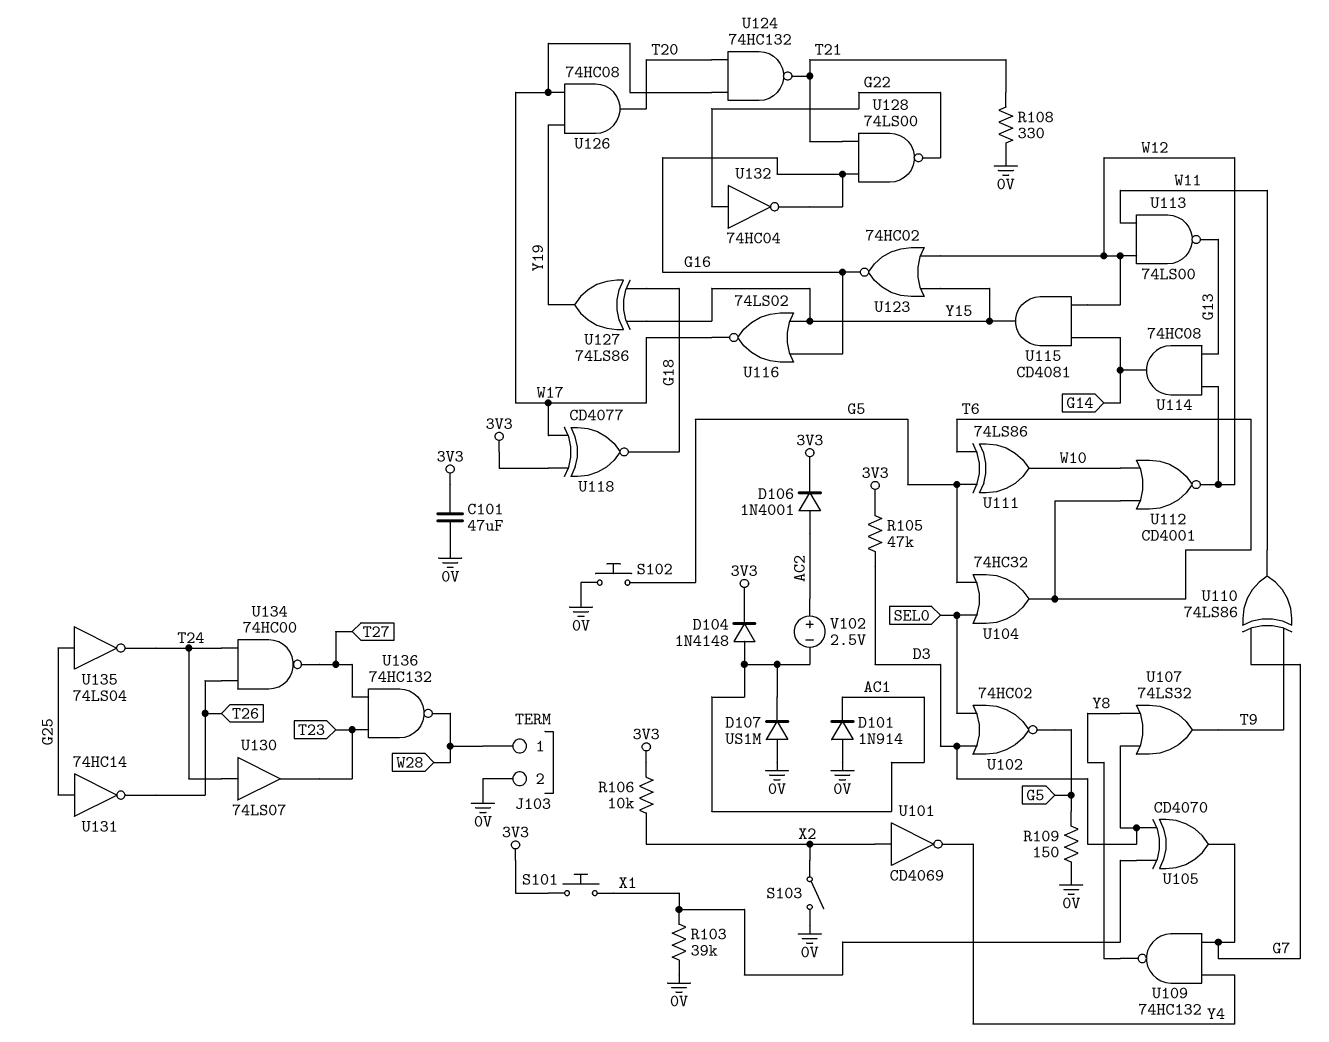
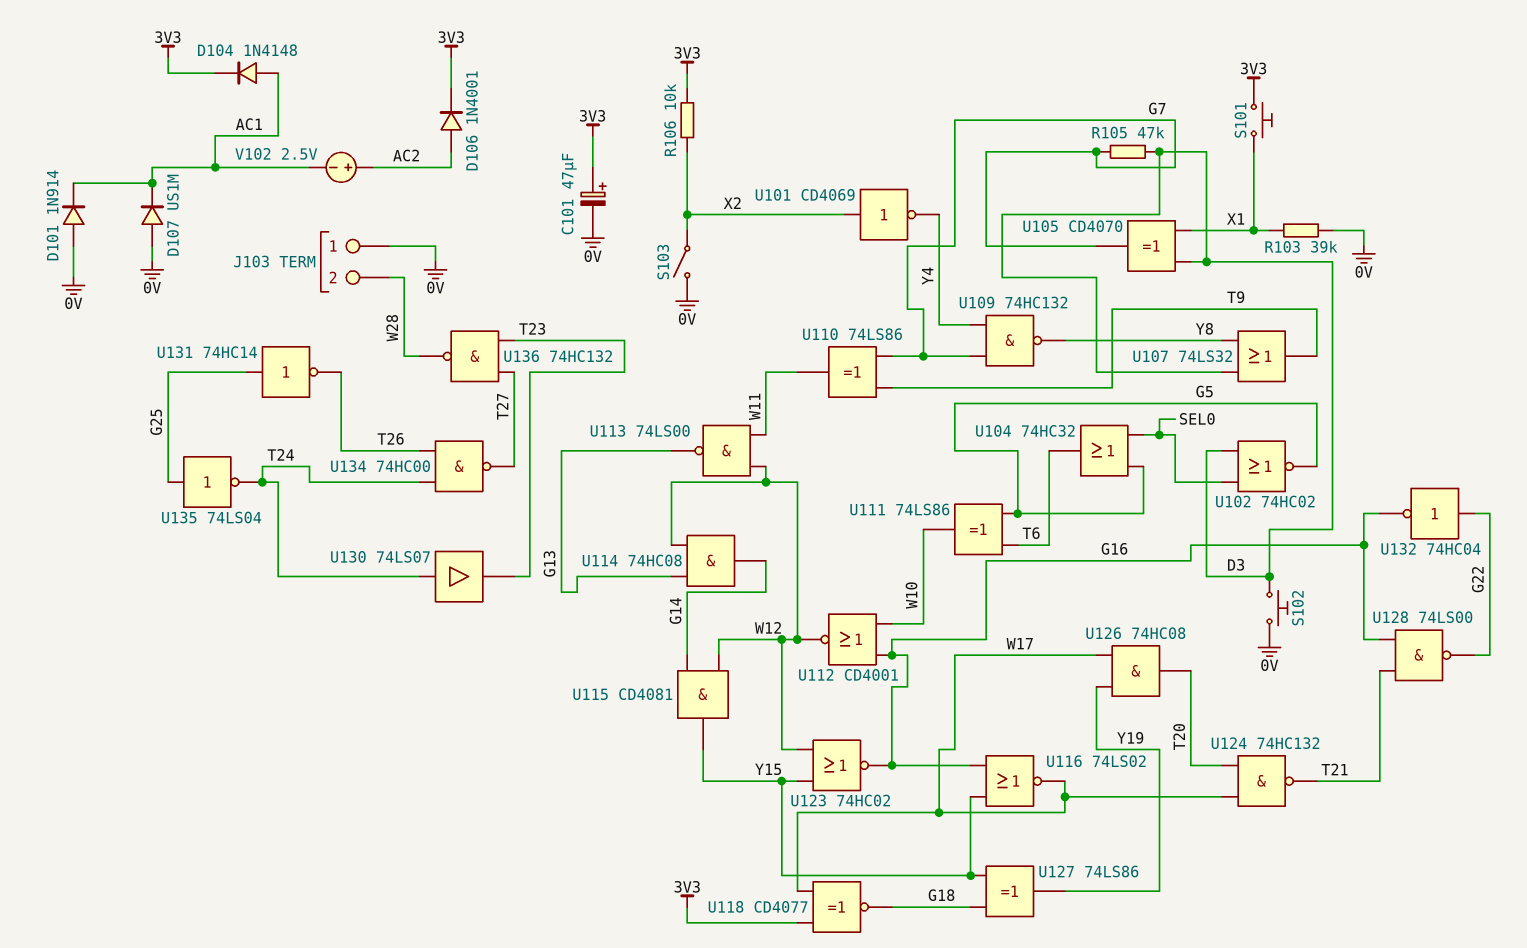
C101: 47uF (0V, 3V3) -> 47uF (plus 3V3, minus 0V)
J103 pin 1: W28 -> 0V
J103 pin 2: 0V -> W28
R105: 47k (3V3, D3) -> 47k (D3, G7)
R108: 330 (0V, T21) -> none
R109: 150 (0V, G5) -> none
S102: button (0V, G5) -> button (0V, D3)
U112: NOR CD4001 (in T6, in W10, out W12) -> NOR CD4001 (in G16, in W10, out W12)

